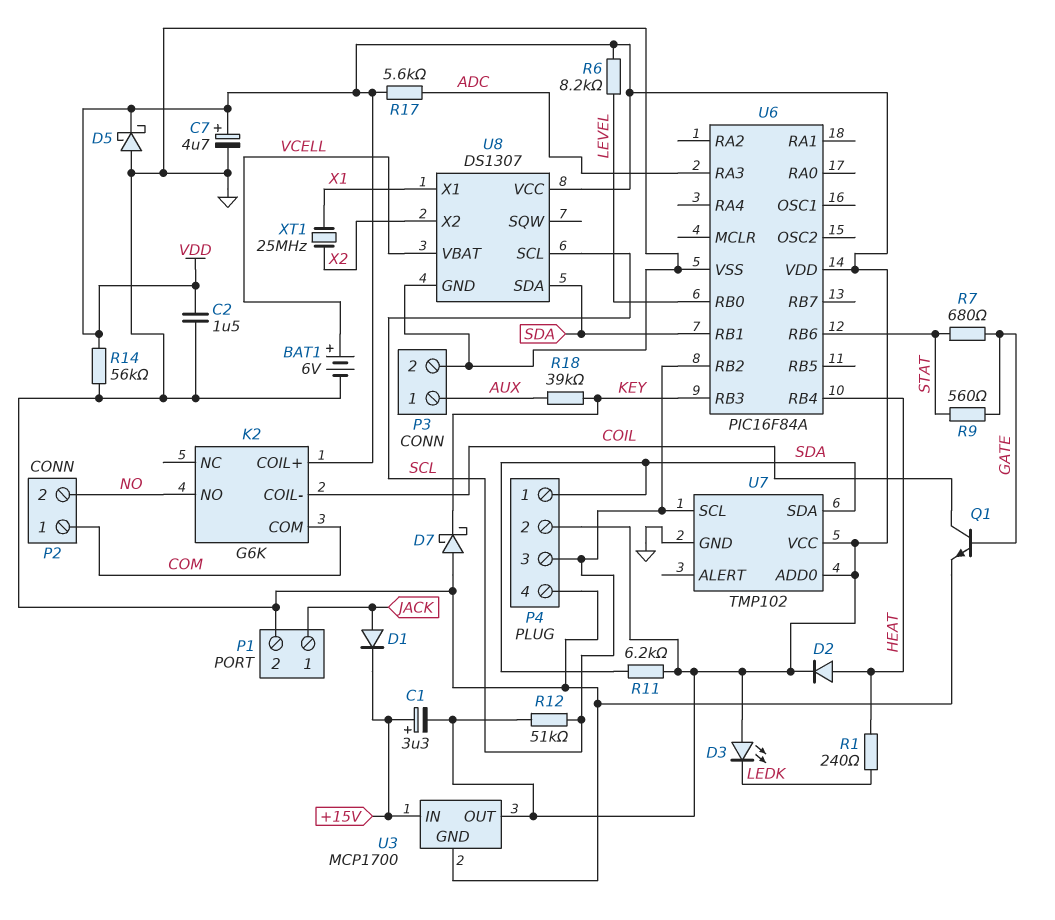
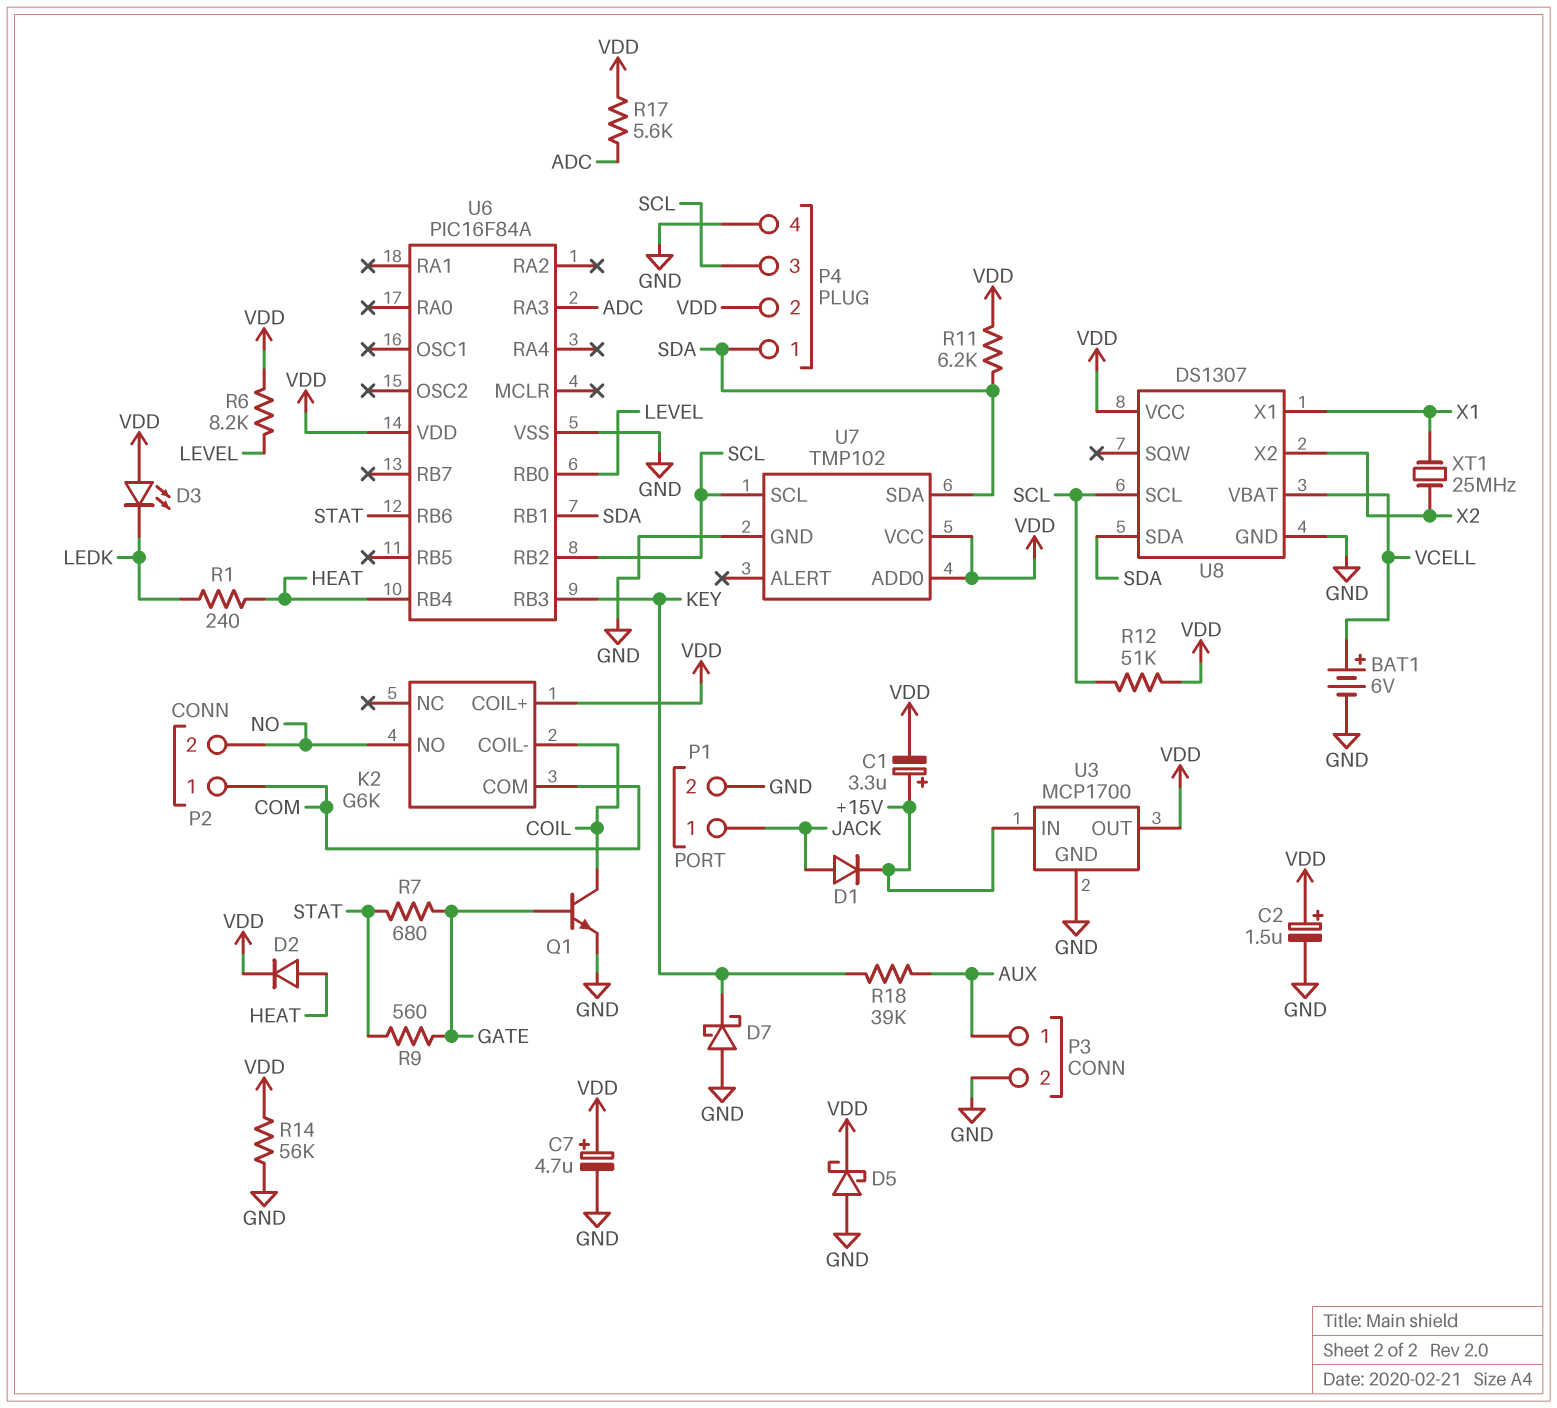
C2: 1.5uF (GND, VDD) -> 1.5uF (plus VDD, minus GND)

